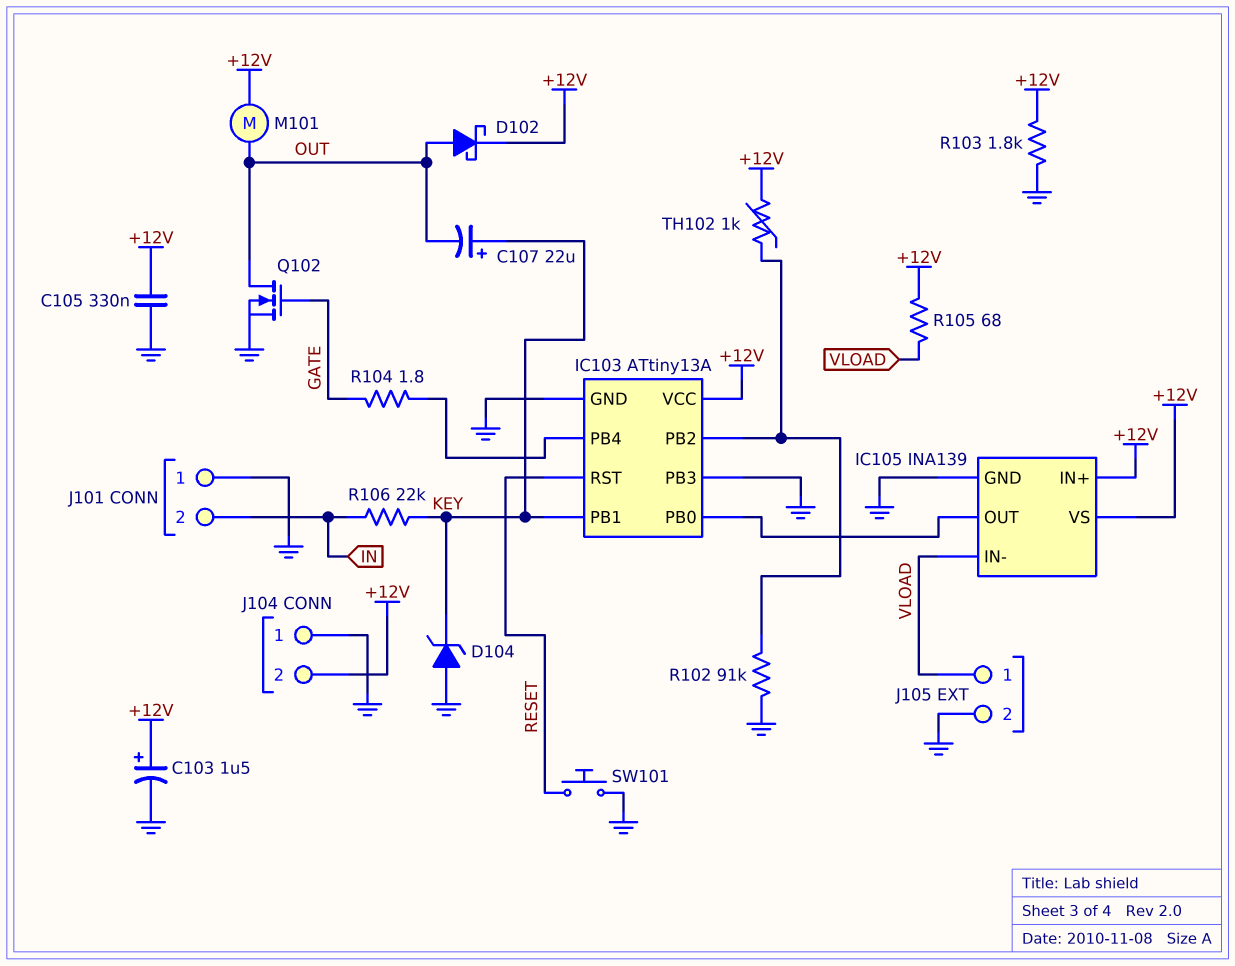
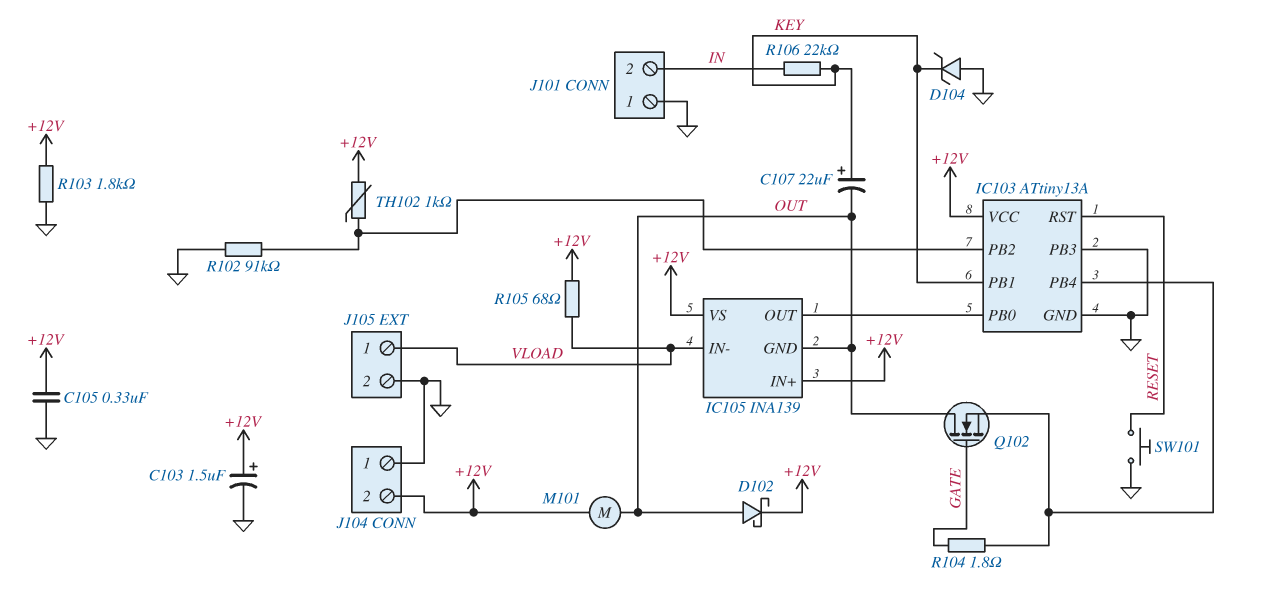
IC105 pin GND: GND -> OUT
Q102: NMOS (G GATE, D OUT, S GND) -> NMOS (G GATE, D OUT, S IC103/PB4)

